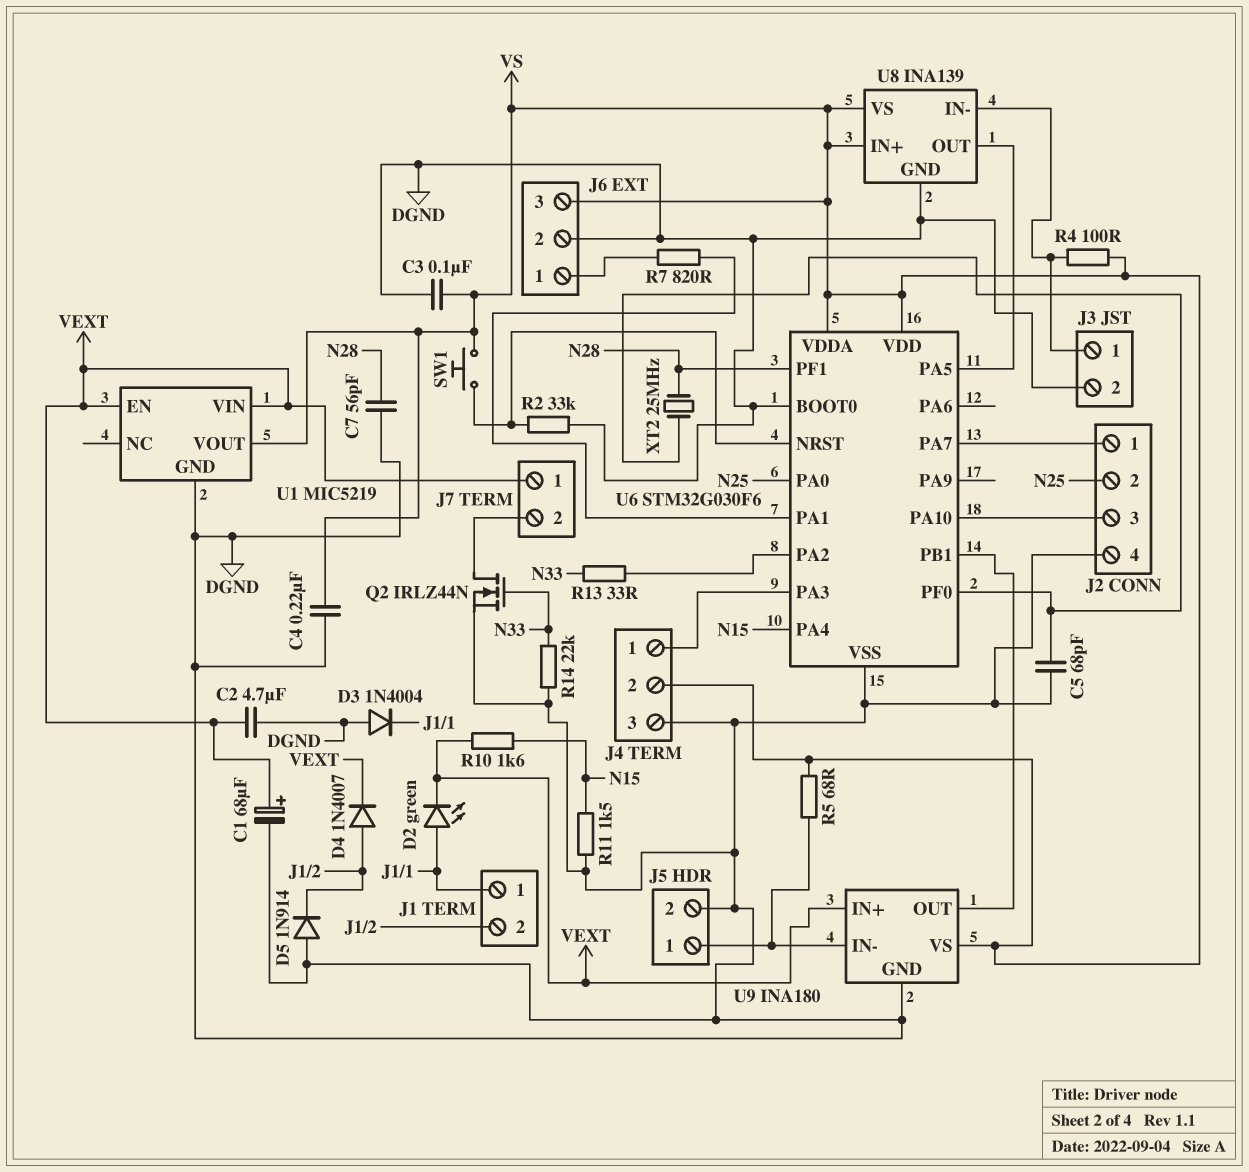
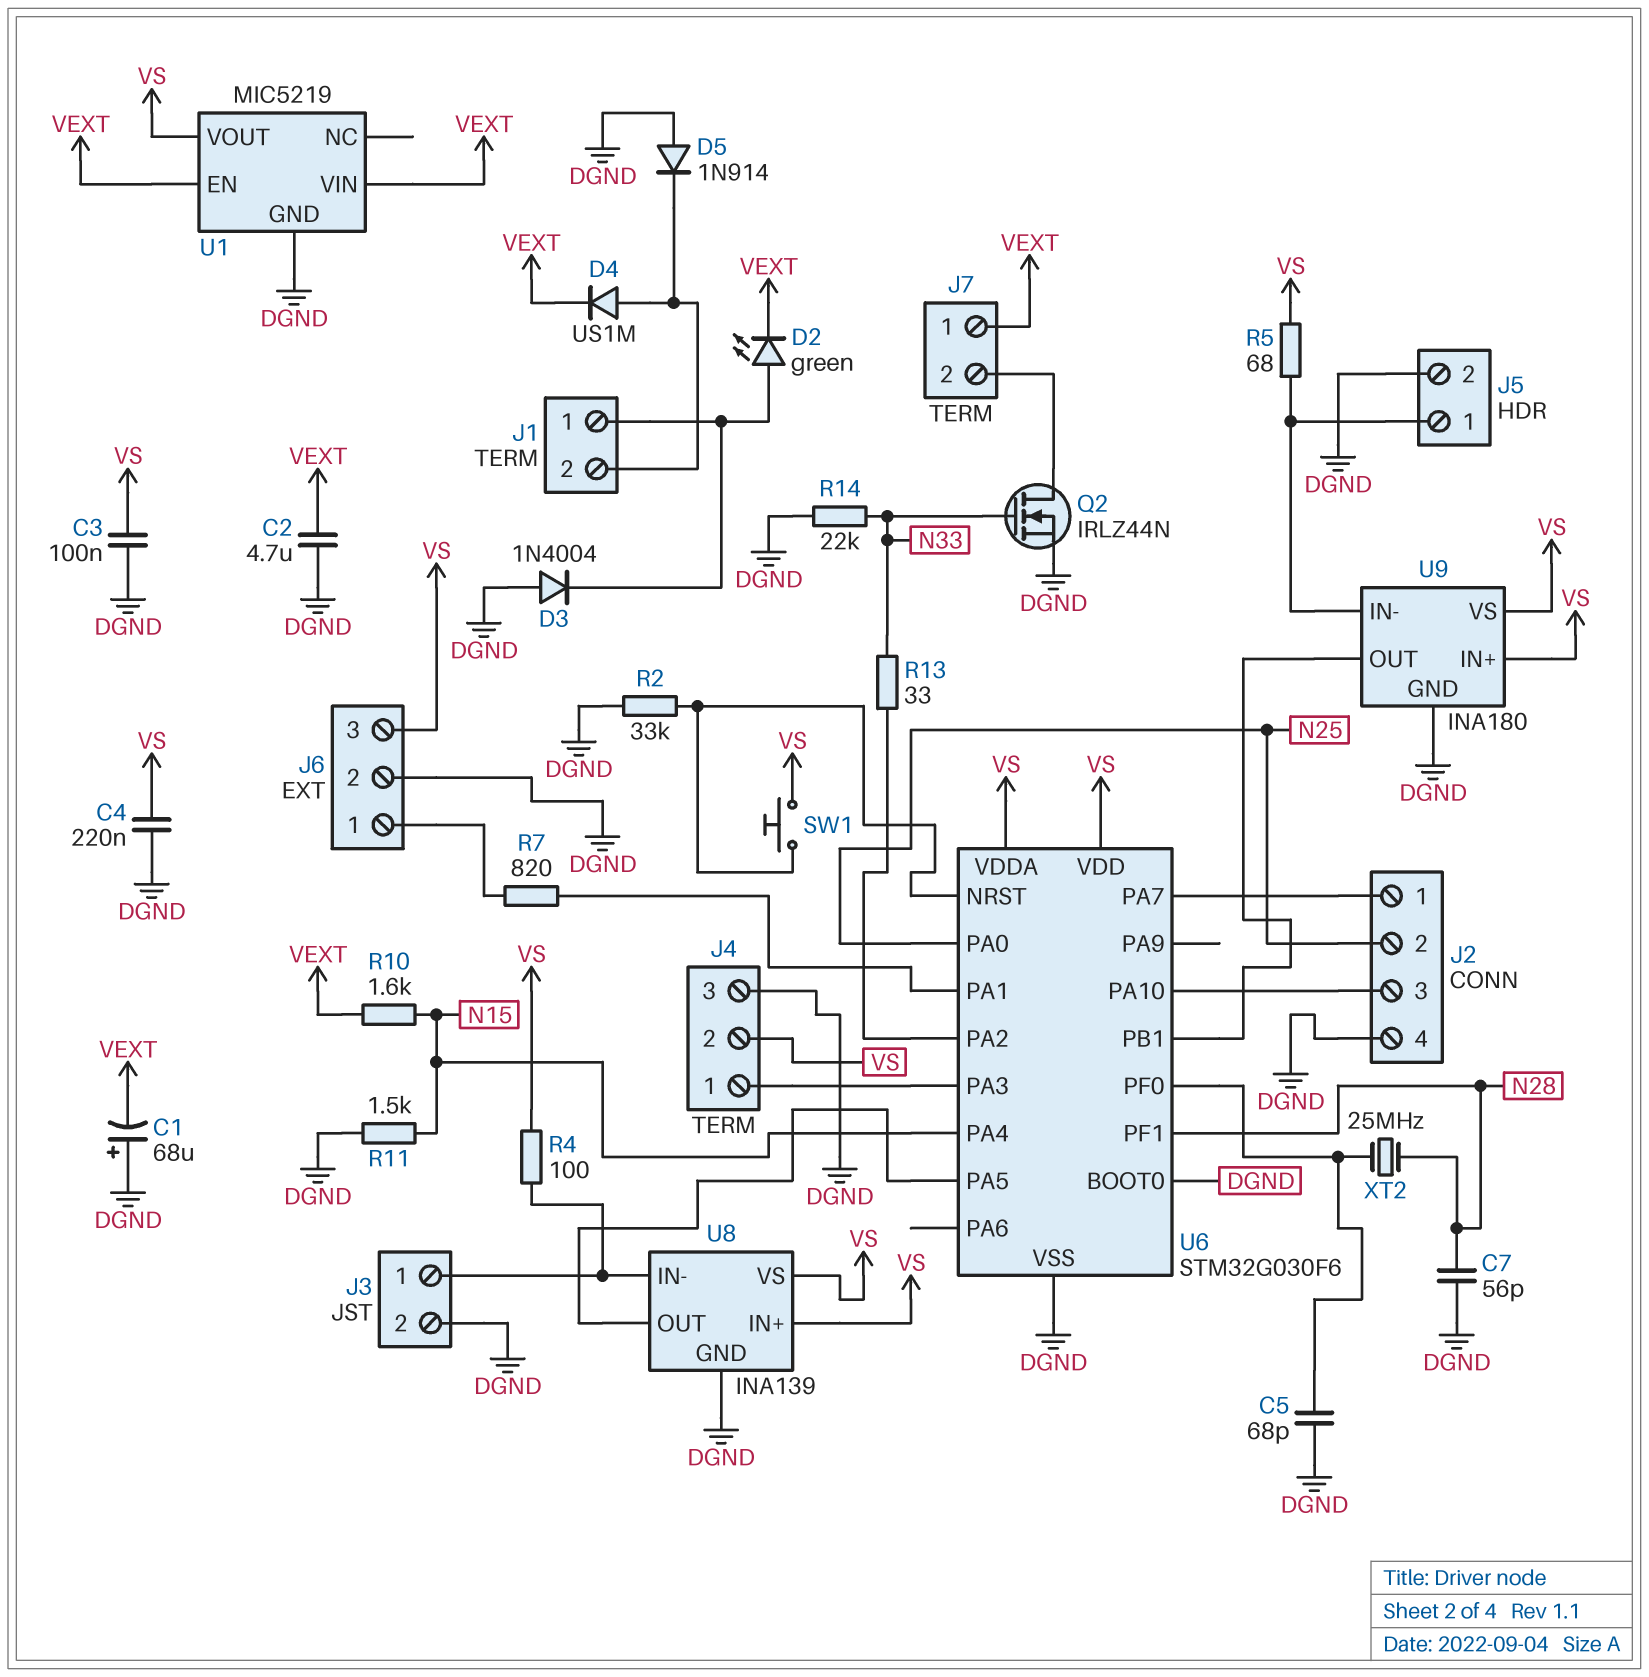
C1: 68uF (plus VEXT, minus DGND) -> 68uF (plus DGND, minus VEXT)
D4: diode 1N4007 (A J1/2, K VEXT) -> diode US1M (A J1/2, K VEXT)
U9 pin IN+: VEXT -> VS

